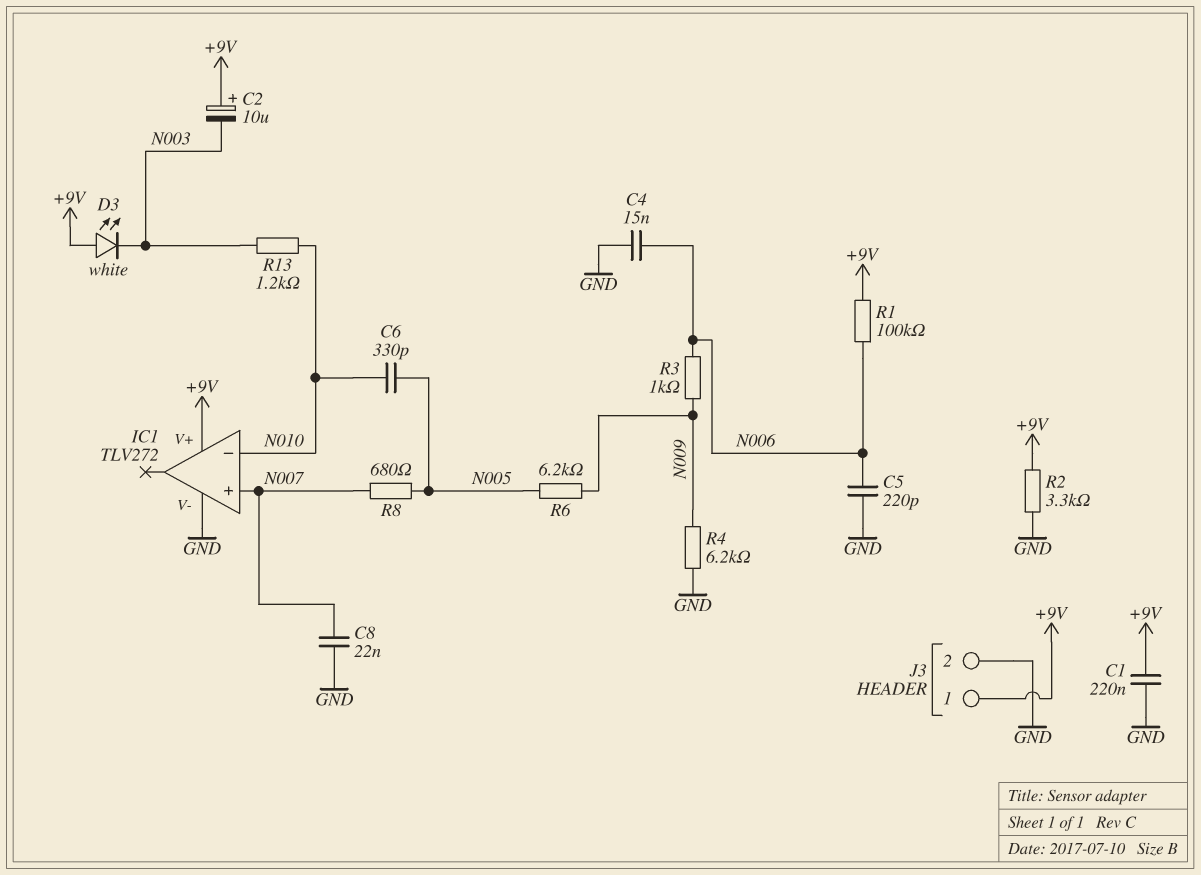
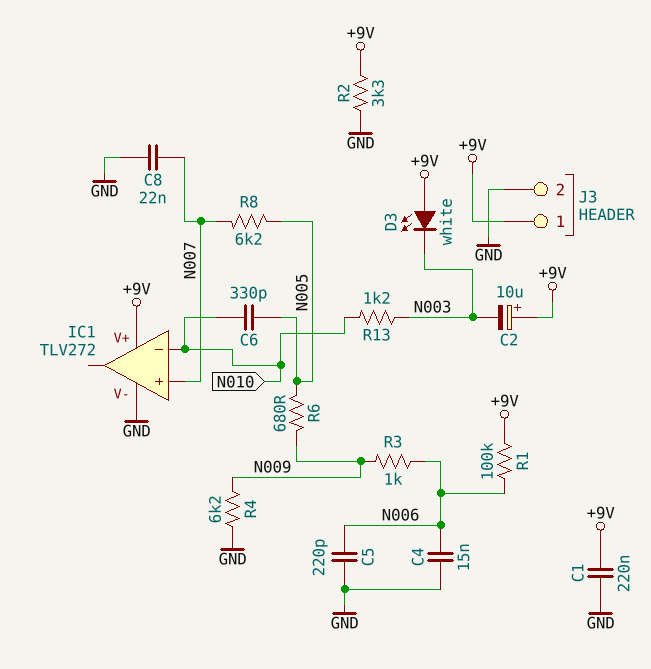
R6: 6.2k (N005, N009) -> 680 (N005, N009)
R8: 680 (N005, N007) -> 6.2k (N005, N007)

